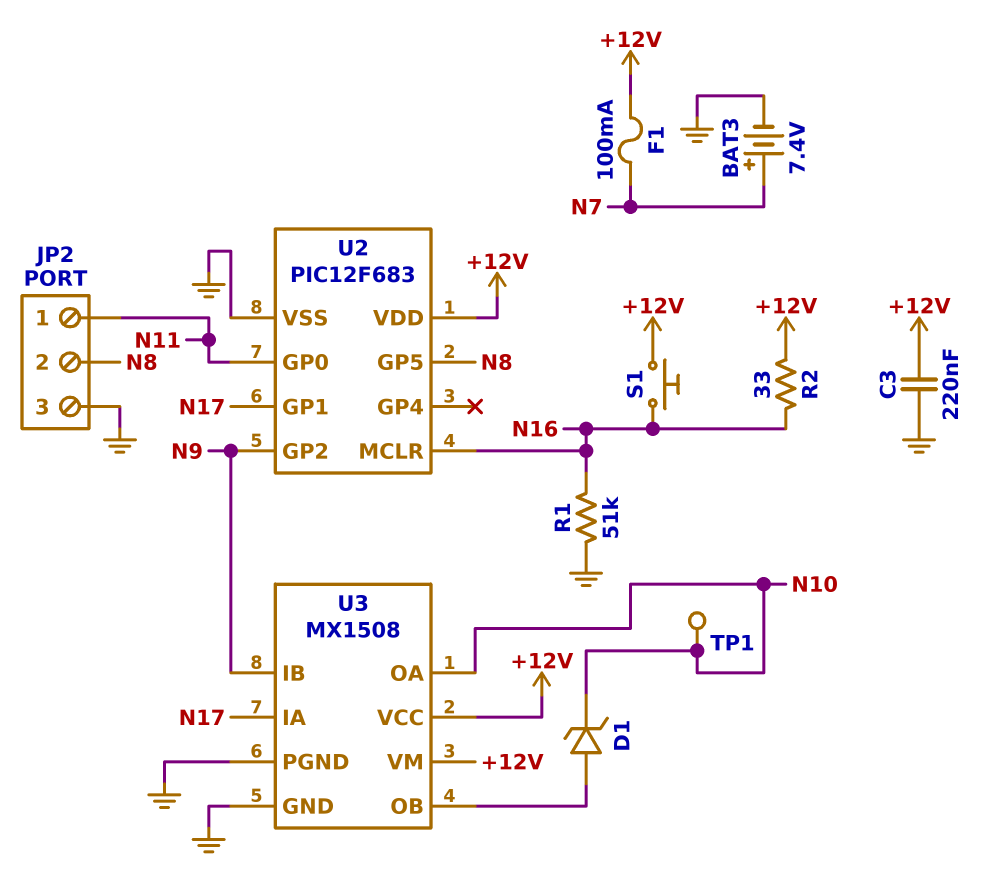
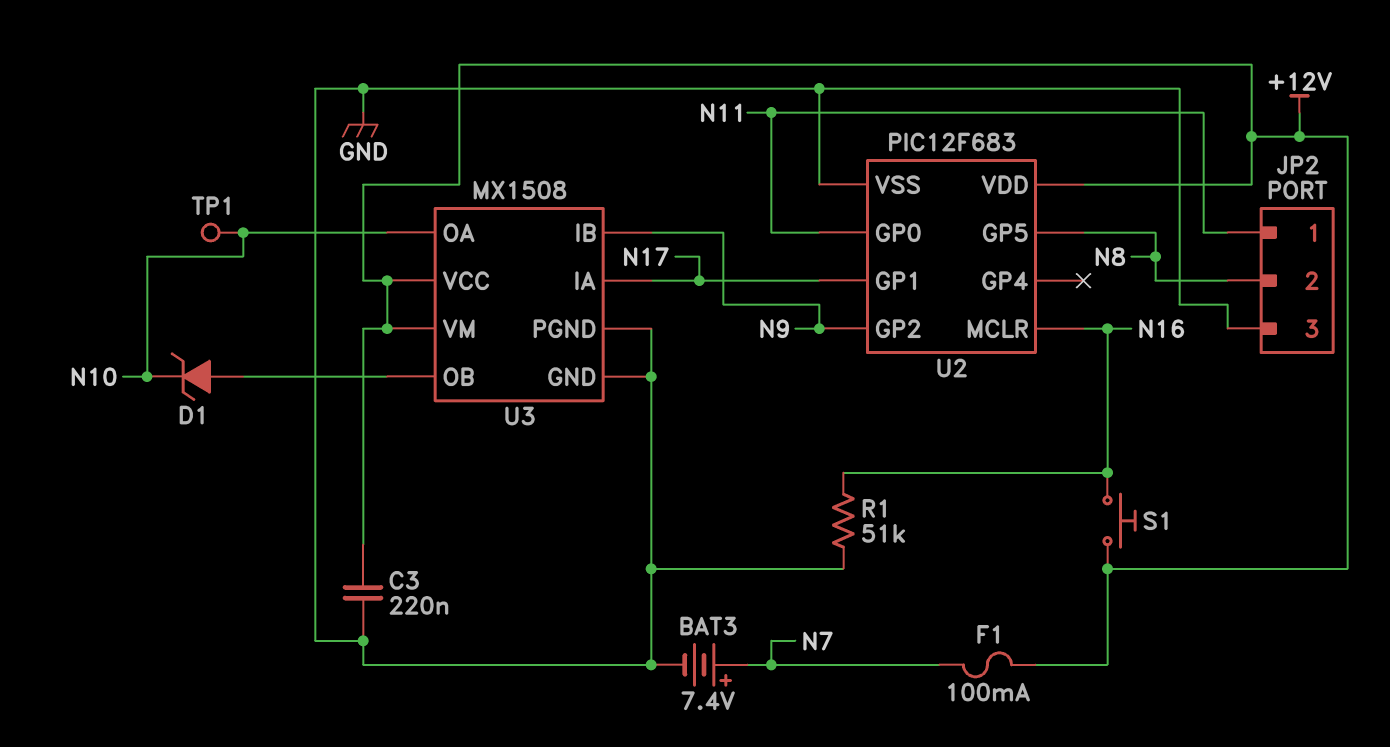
R2: 33 (+12V, N16) -> none

